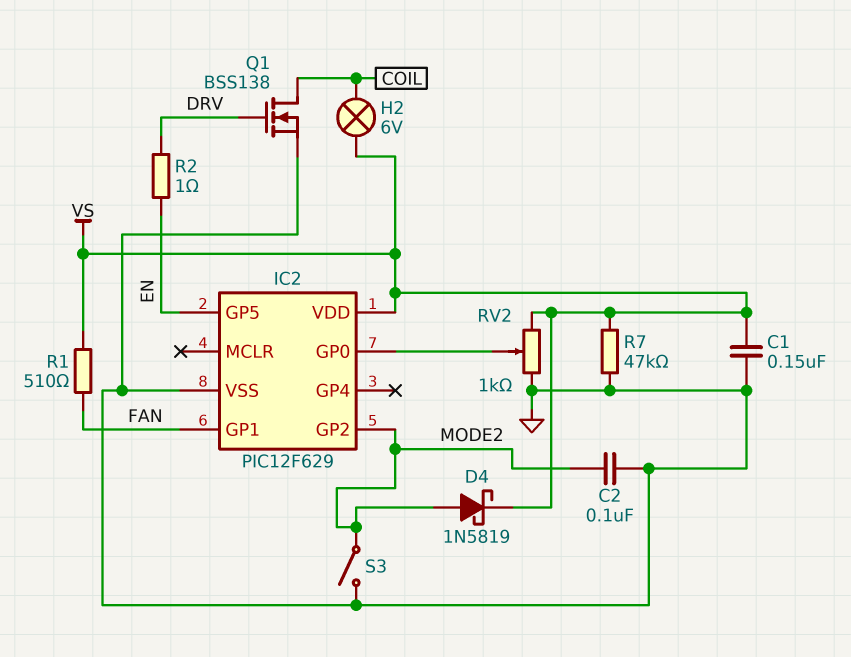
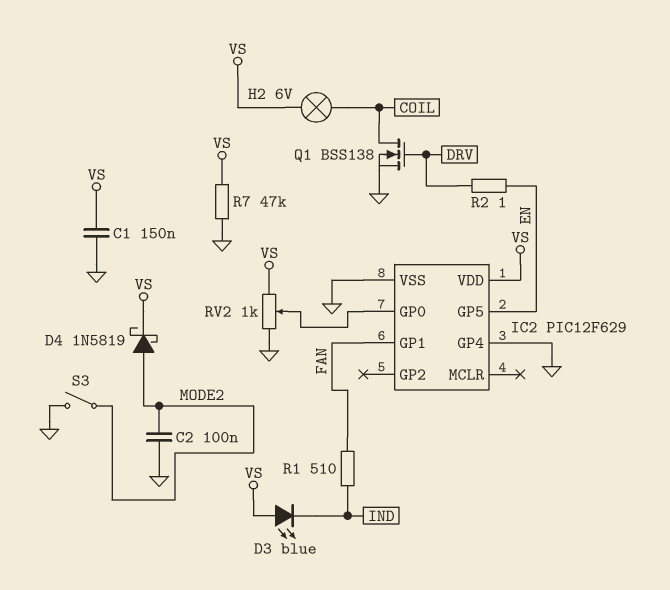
D3: none -> LED blue (A VS, K IND)
IC2 pin GP2: MODE2 -> none
IC2 pin GP4: none -> GND
R1: 510 (FAN, VS) -> 510 (FAN, IND)

